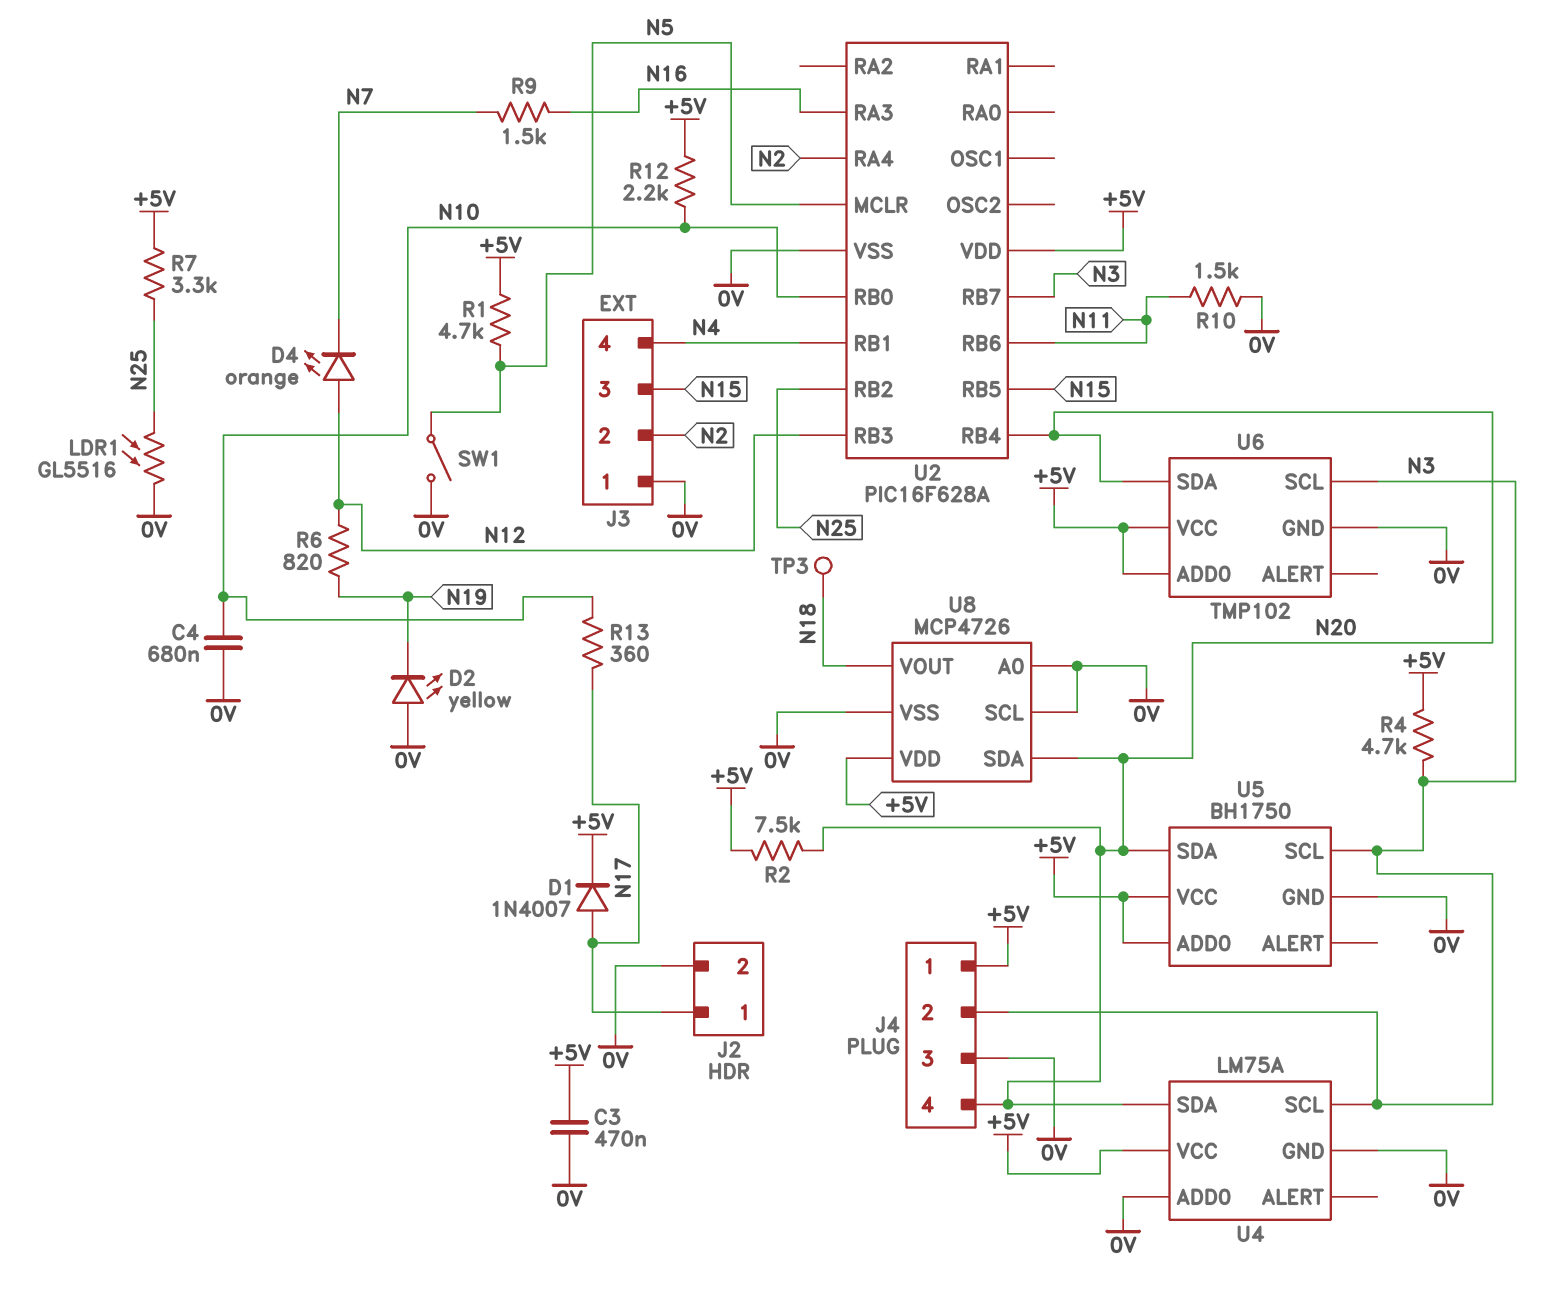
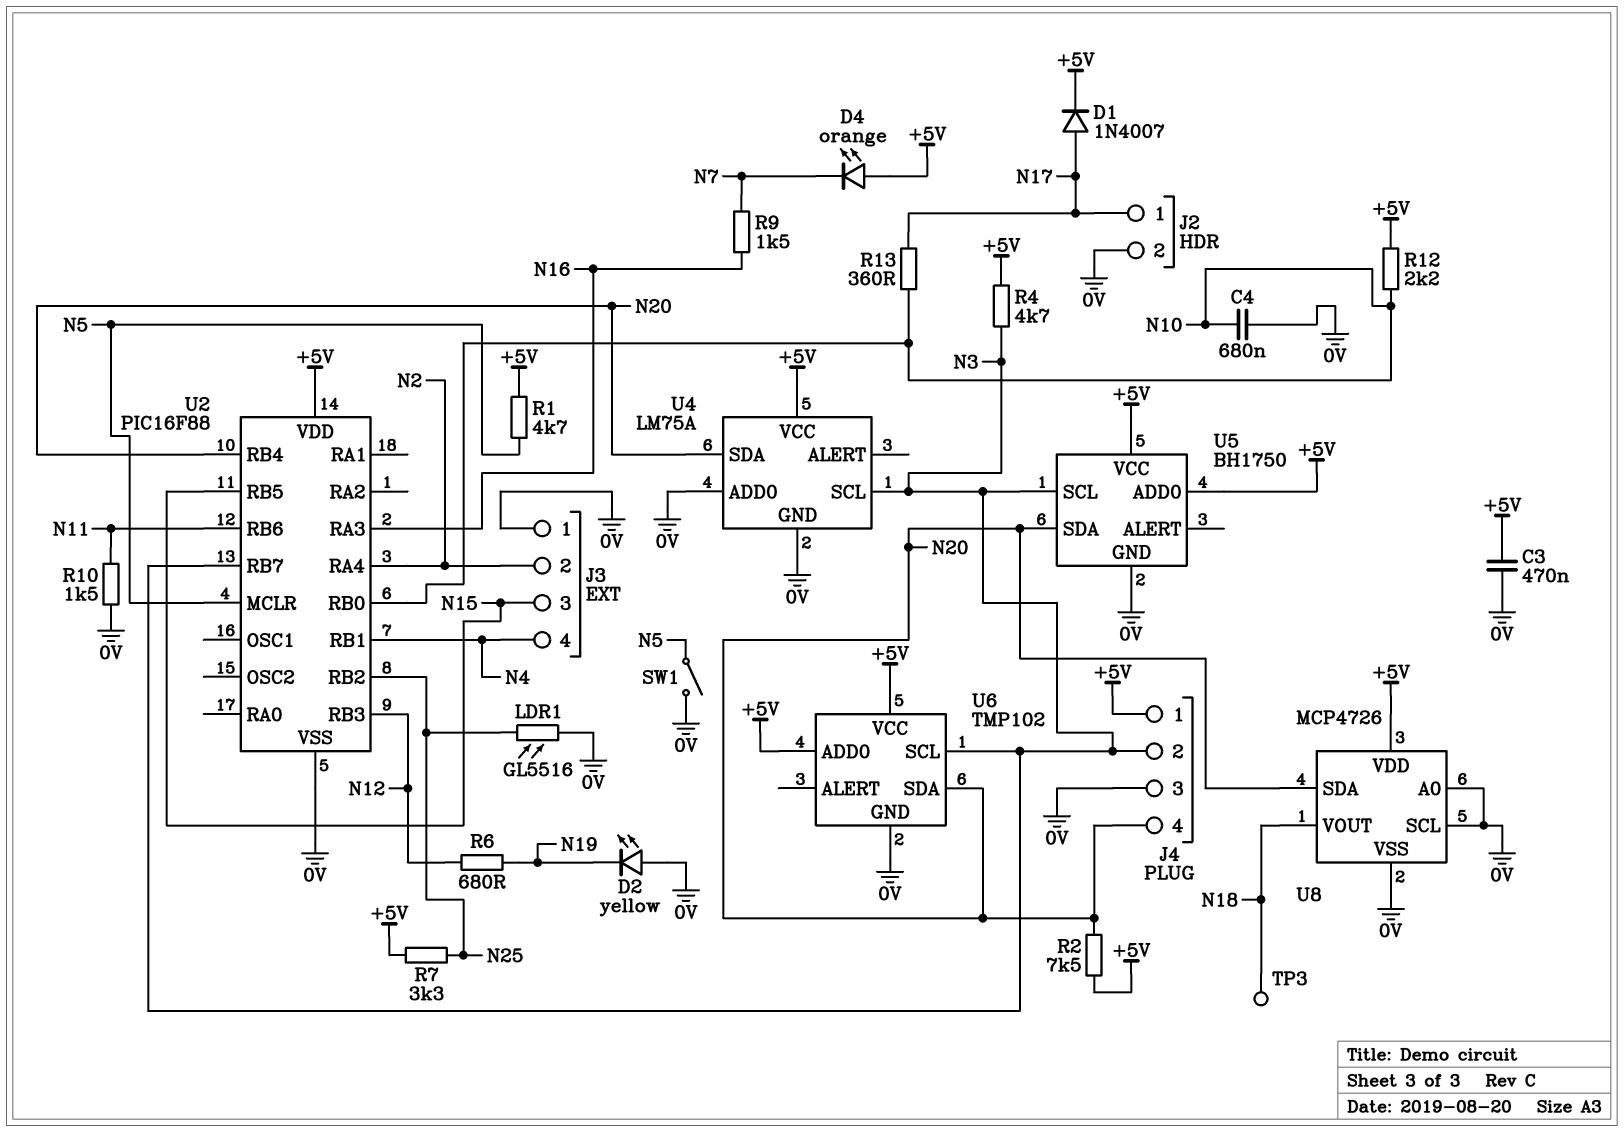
D4: LED orange (A N12, K N7) -> LED orange (A +5V, K N7)
R6: 820 (N12, N19) -> 680 (N12, N19)
U2: PIC16F628A -> PIC16F88

